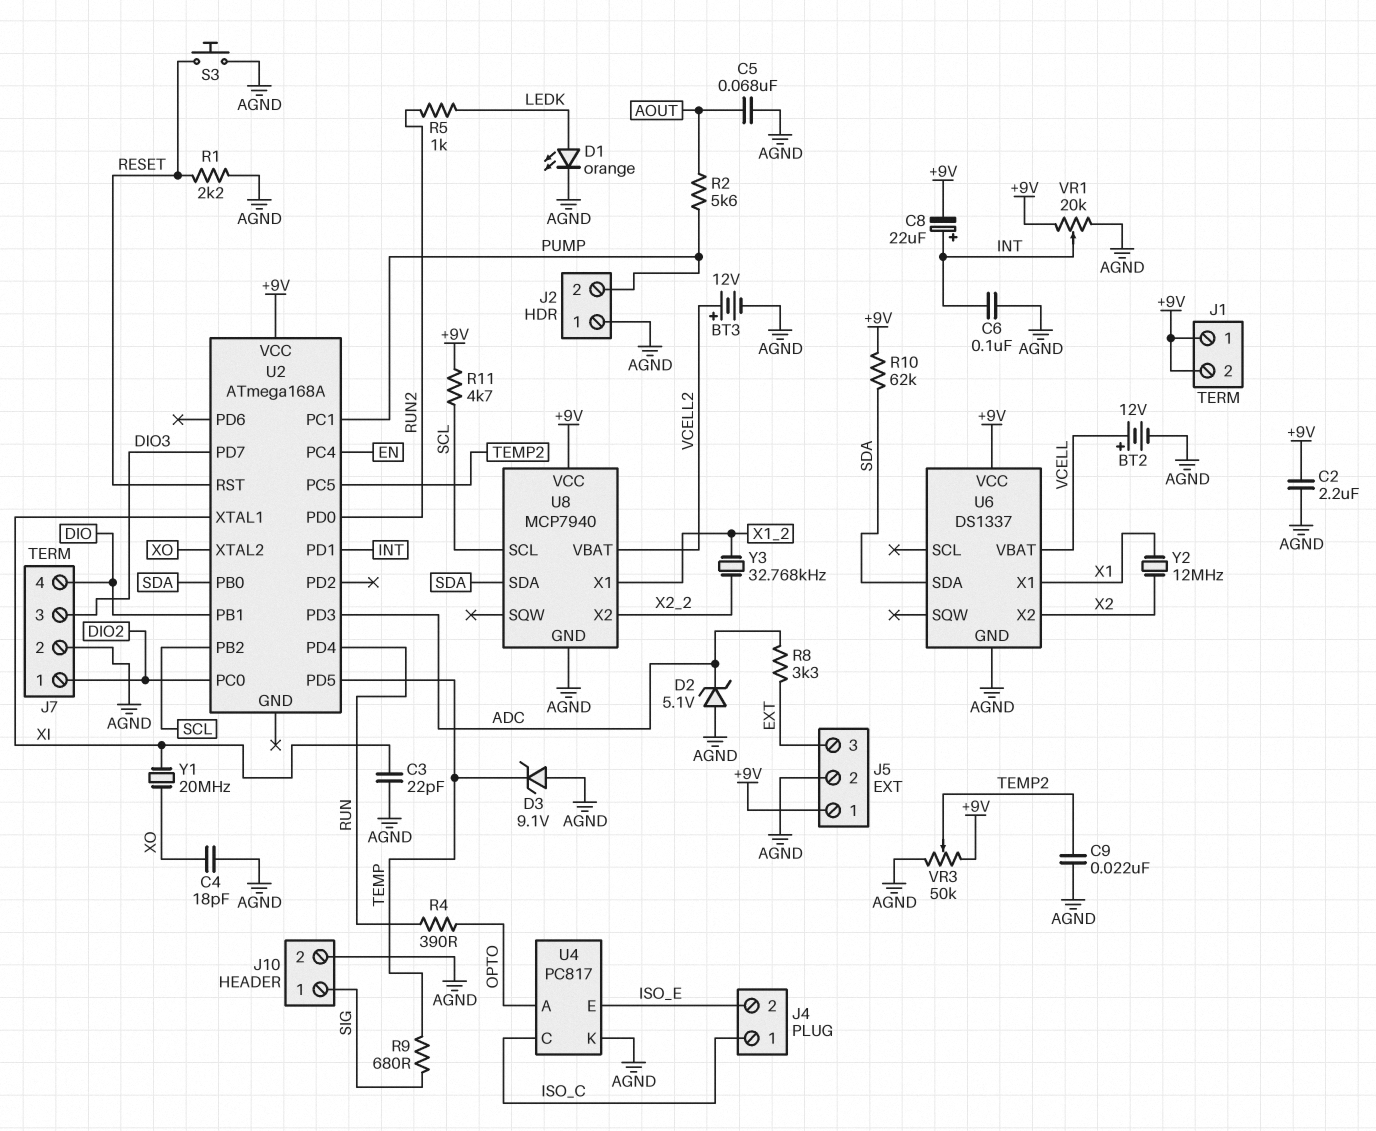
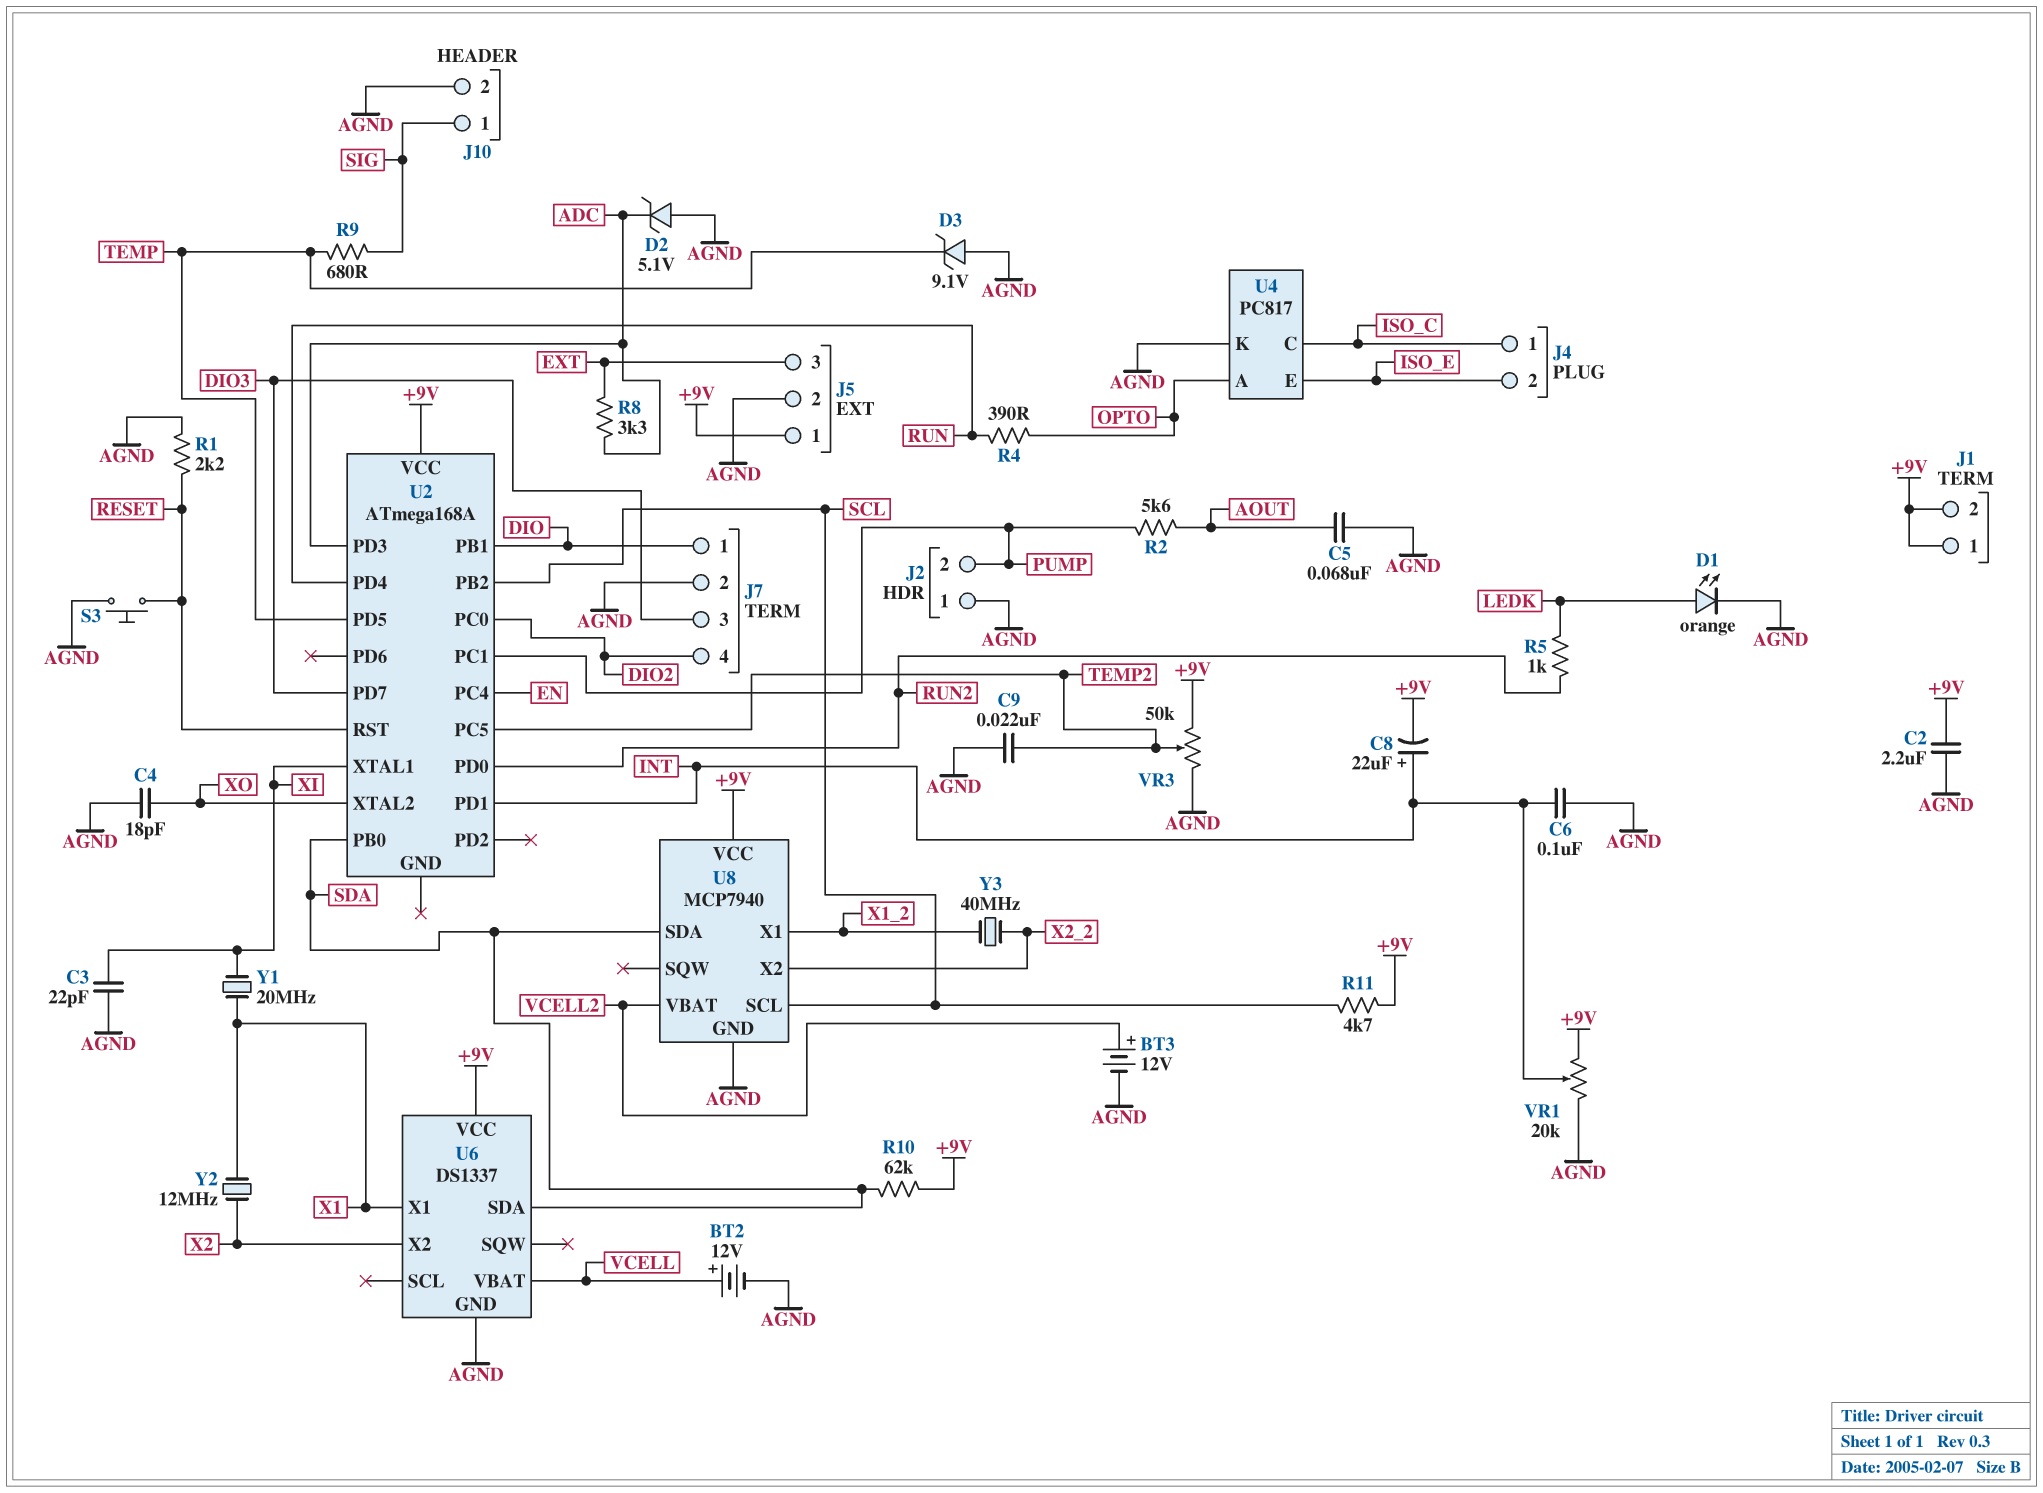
J7 pin 1: DIO2 -> DIO
J7 pin 4: DIO -> DIO2
Y1: 20MHz (XI, XO) -> 20MHz (X1, XI)
Y3: 32.768kHz (X1_2, X2_2) -> 40MHz (X1_2, X2_2)

